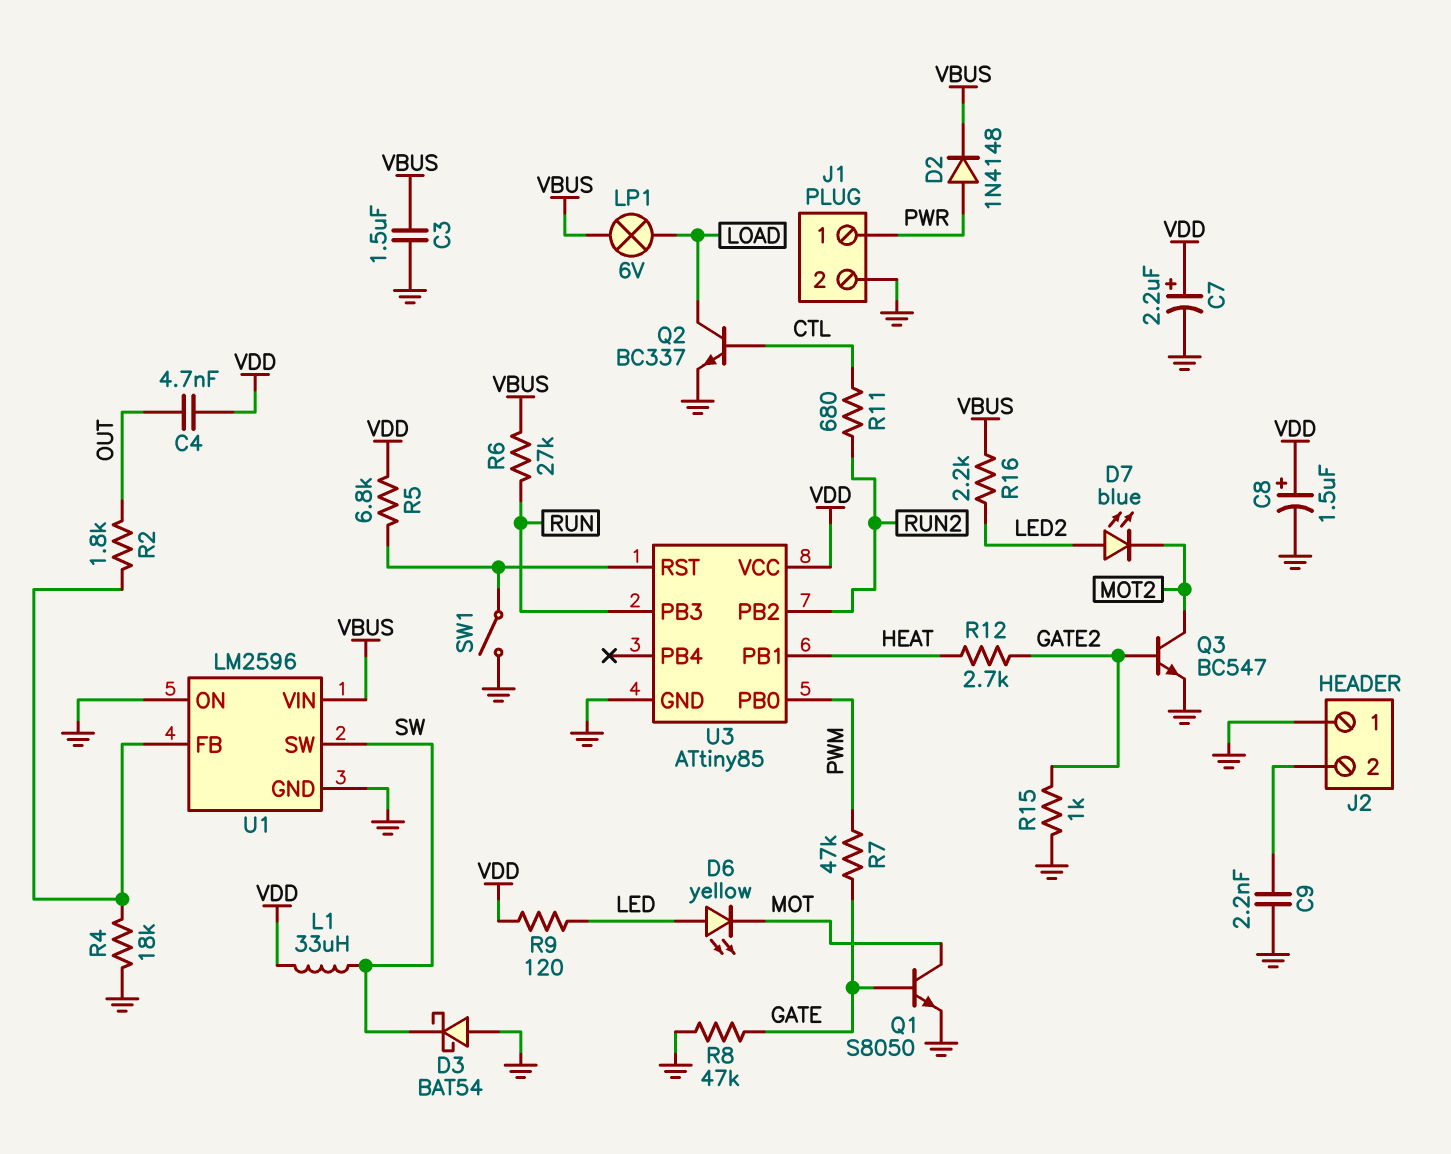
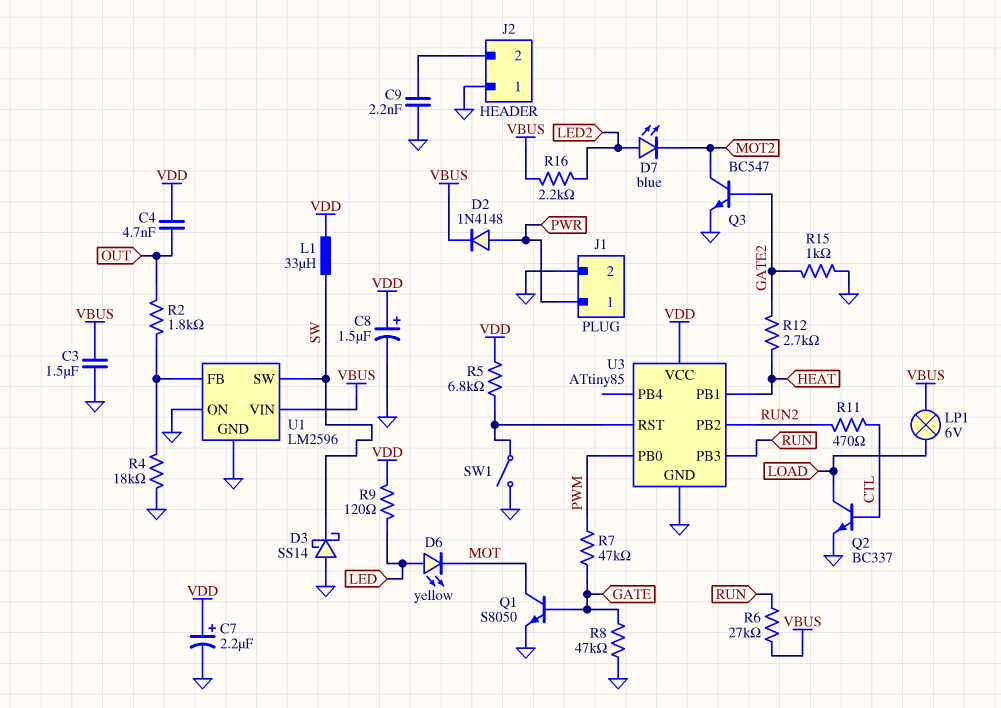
D3: schottky BAT54 (A GND, K SW) -> schottky SS14 (A GND, K SW)
R11: 680 (CTL, RUN2) -> 470 (CTL, RUN2)

